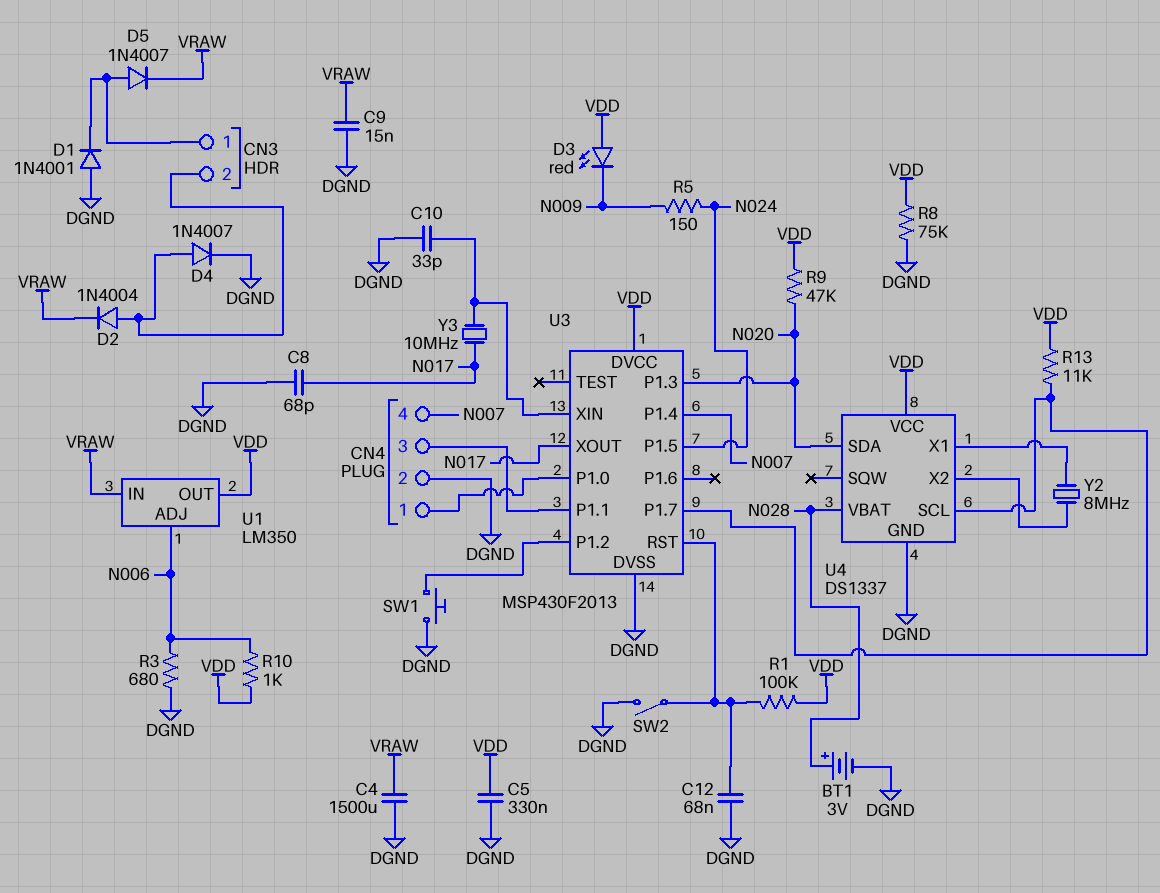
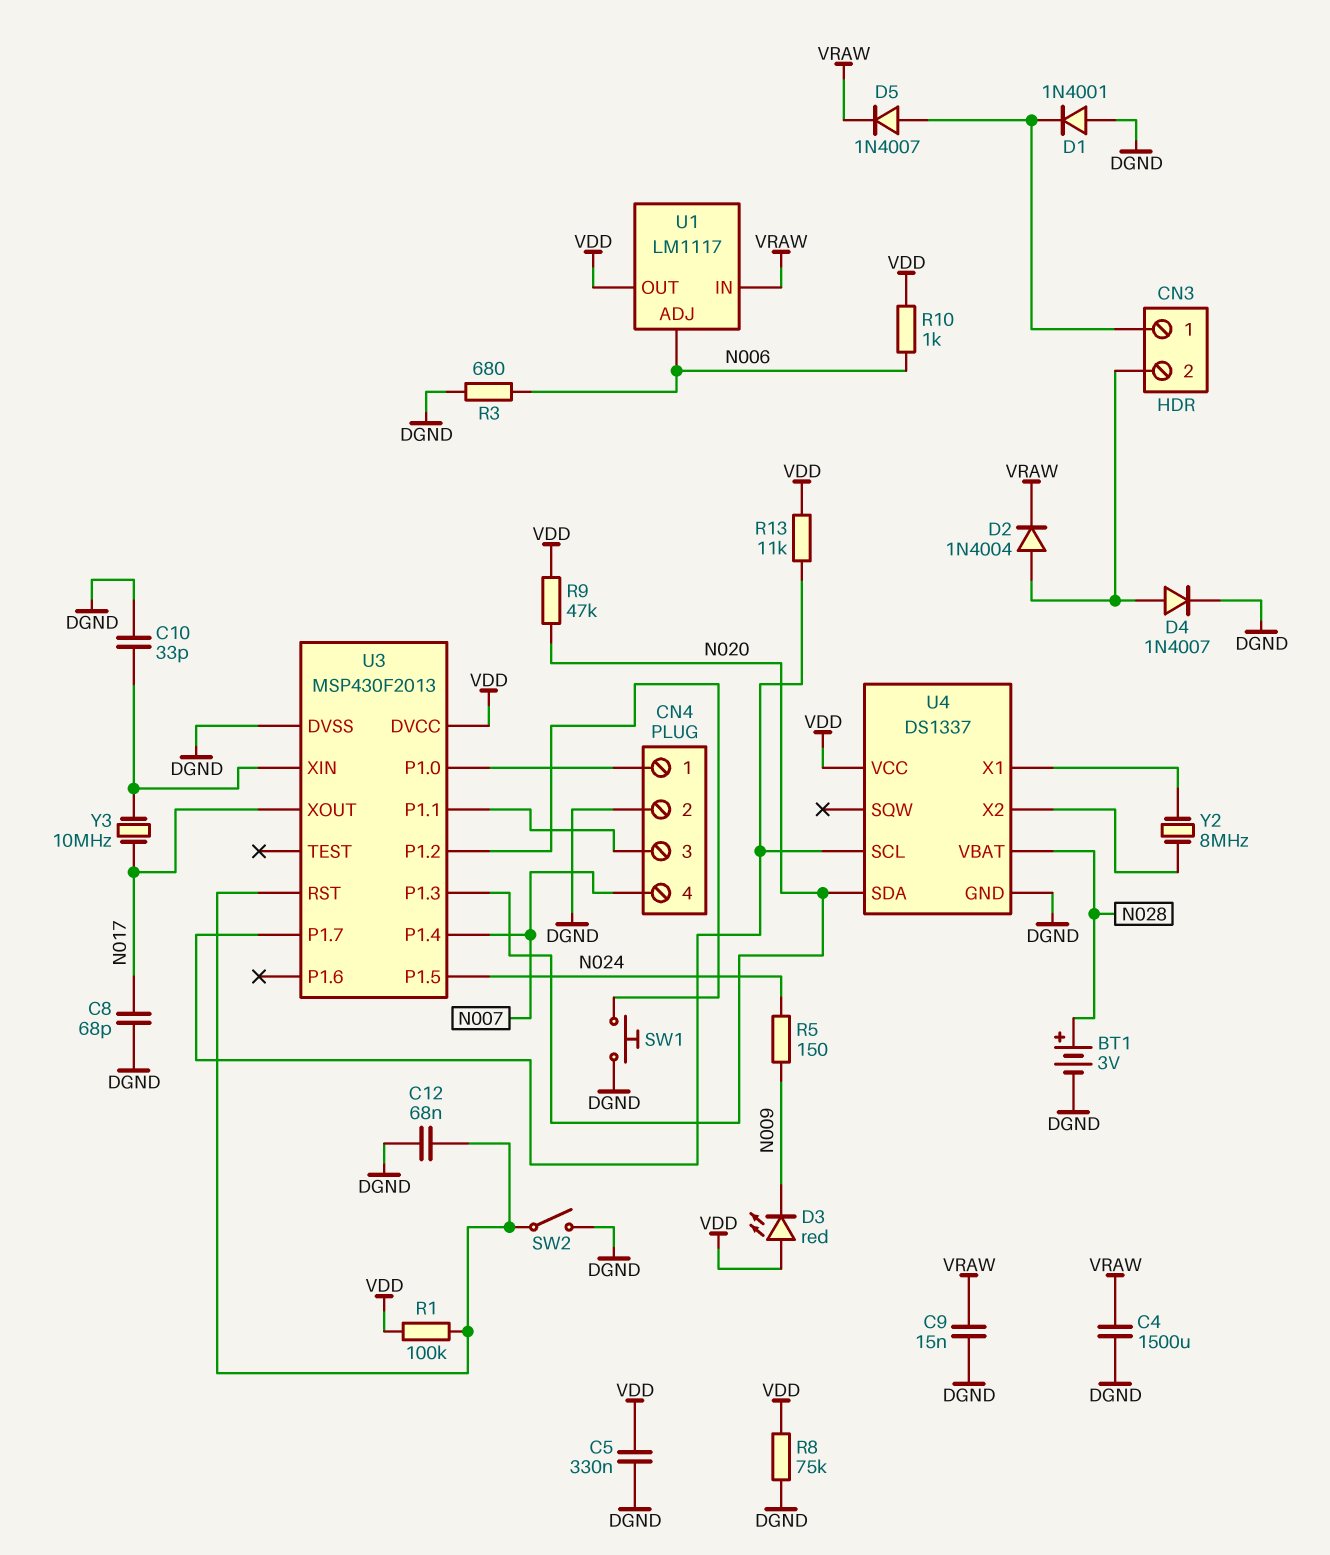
U1: LM350 -> LM1117

